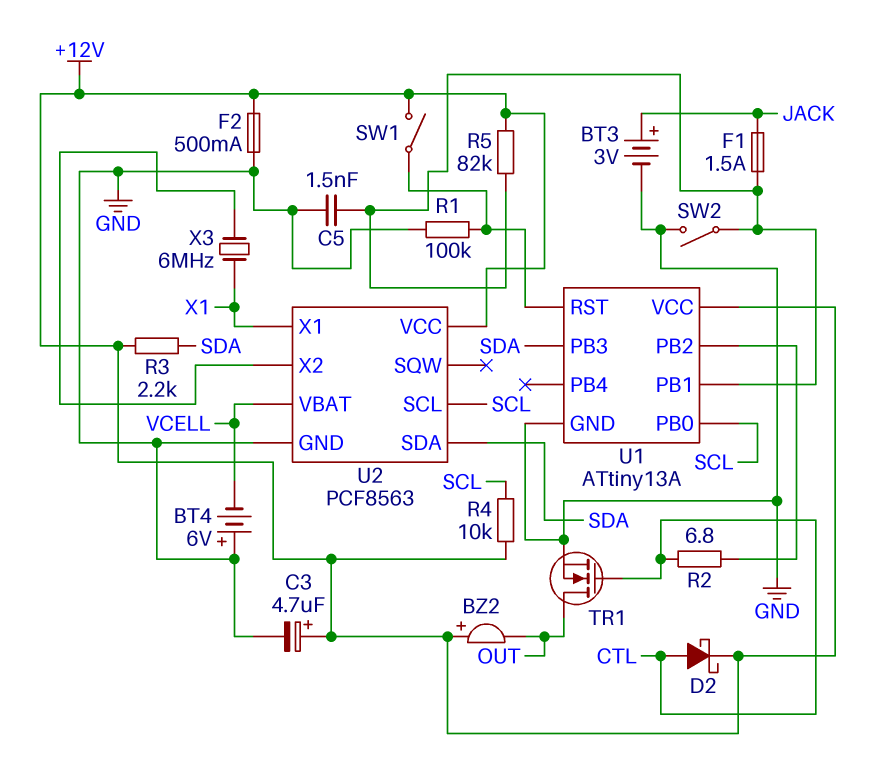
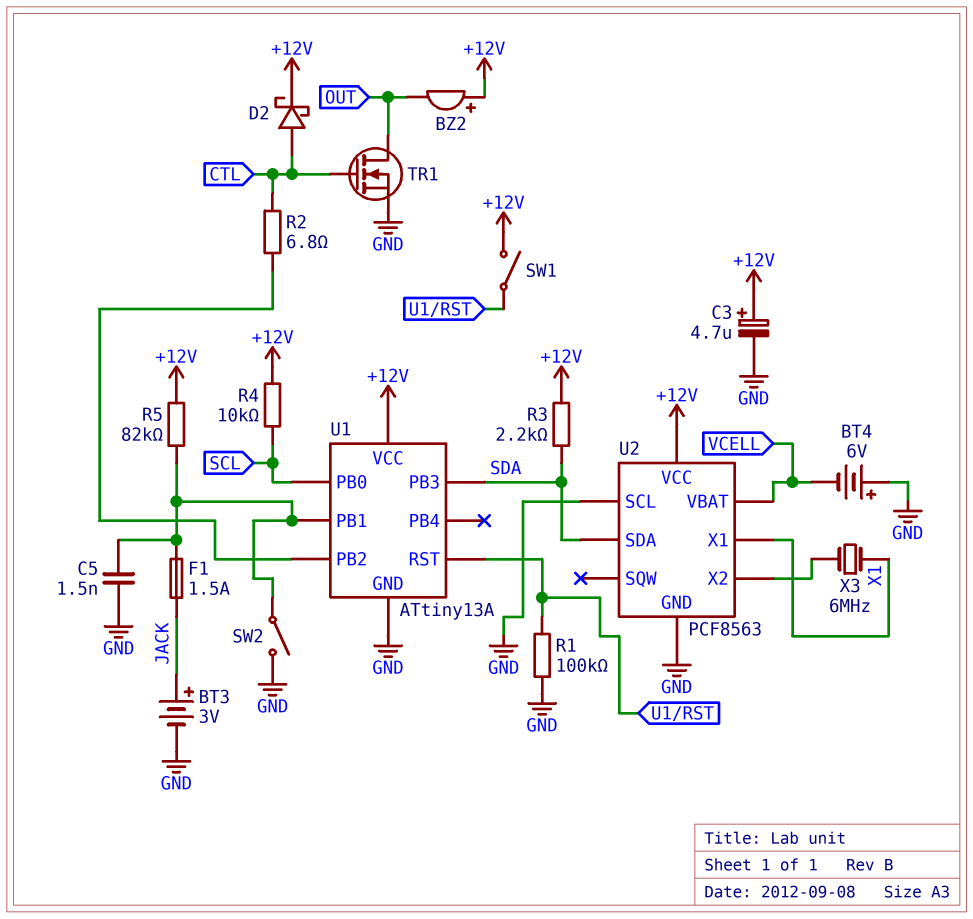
F2: 500mA (+12V, GND) -> none
U2 pin SCL: SCL -> GND

